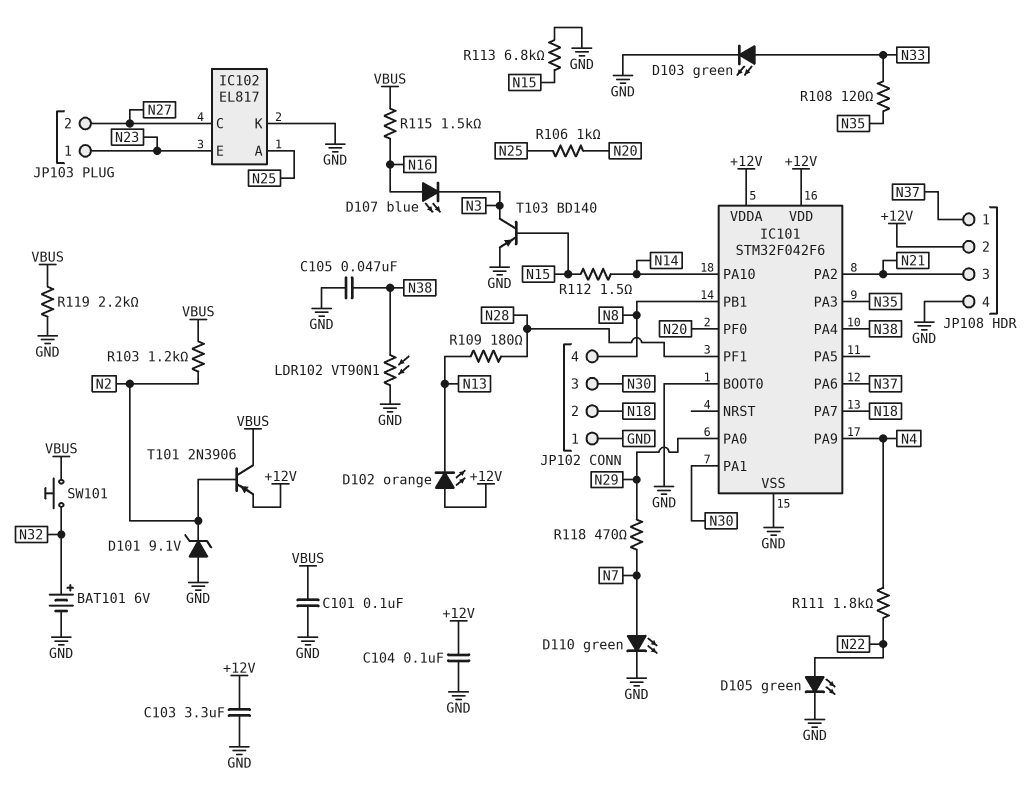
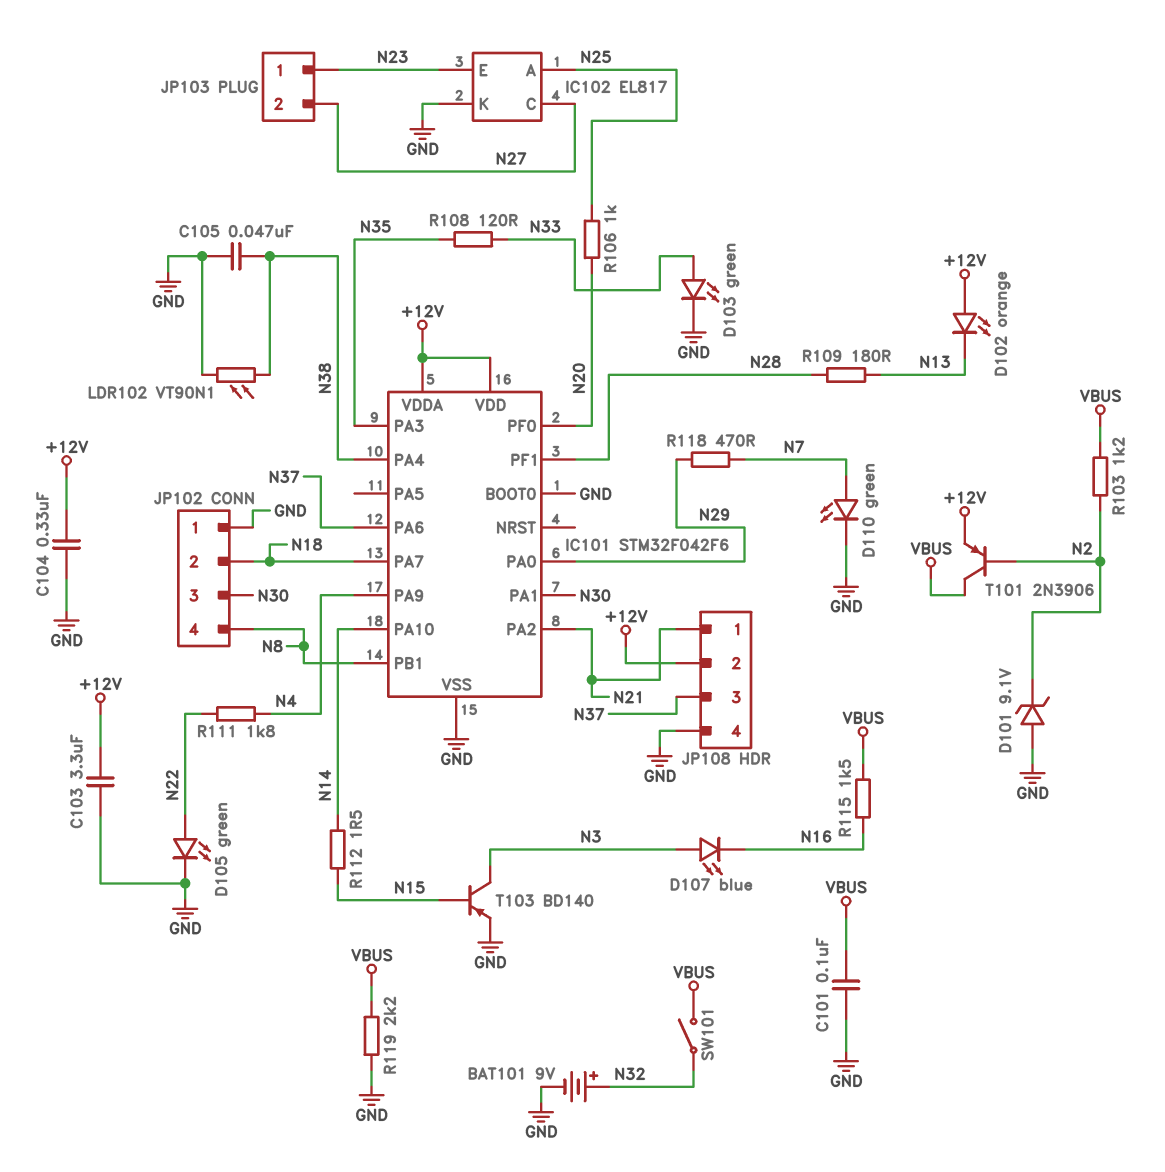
BAT101: 6V (plus N32, minus GND) -> 9V (plus N32, minus GND)
C104: 100nF (+12V, GND) -> 330nF (+12V, GND)
D107: LED blue (A N16, K N3) -> LED blue (A N3, K N16)
JP108 pin 1: N37 -> N21
JP108 pin 3: N21 -> N37
R113: 6.8k (GND, N15) -> none
SW101: button (N32, VBUS) -> switch (N32, VBUS)

